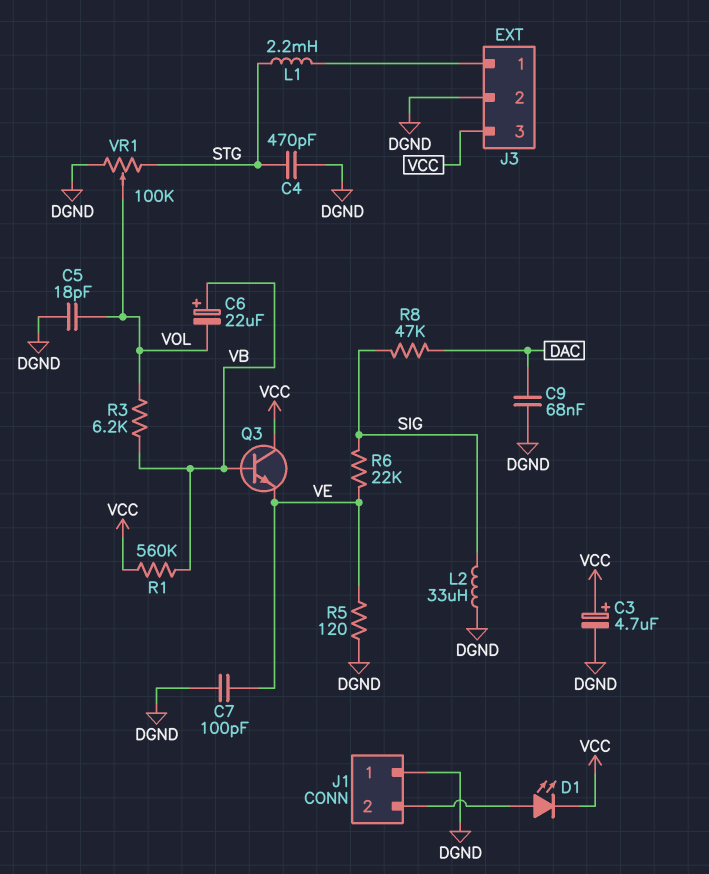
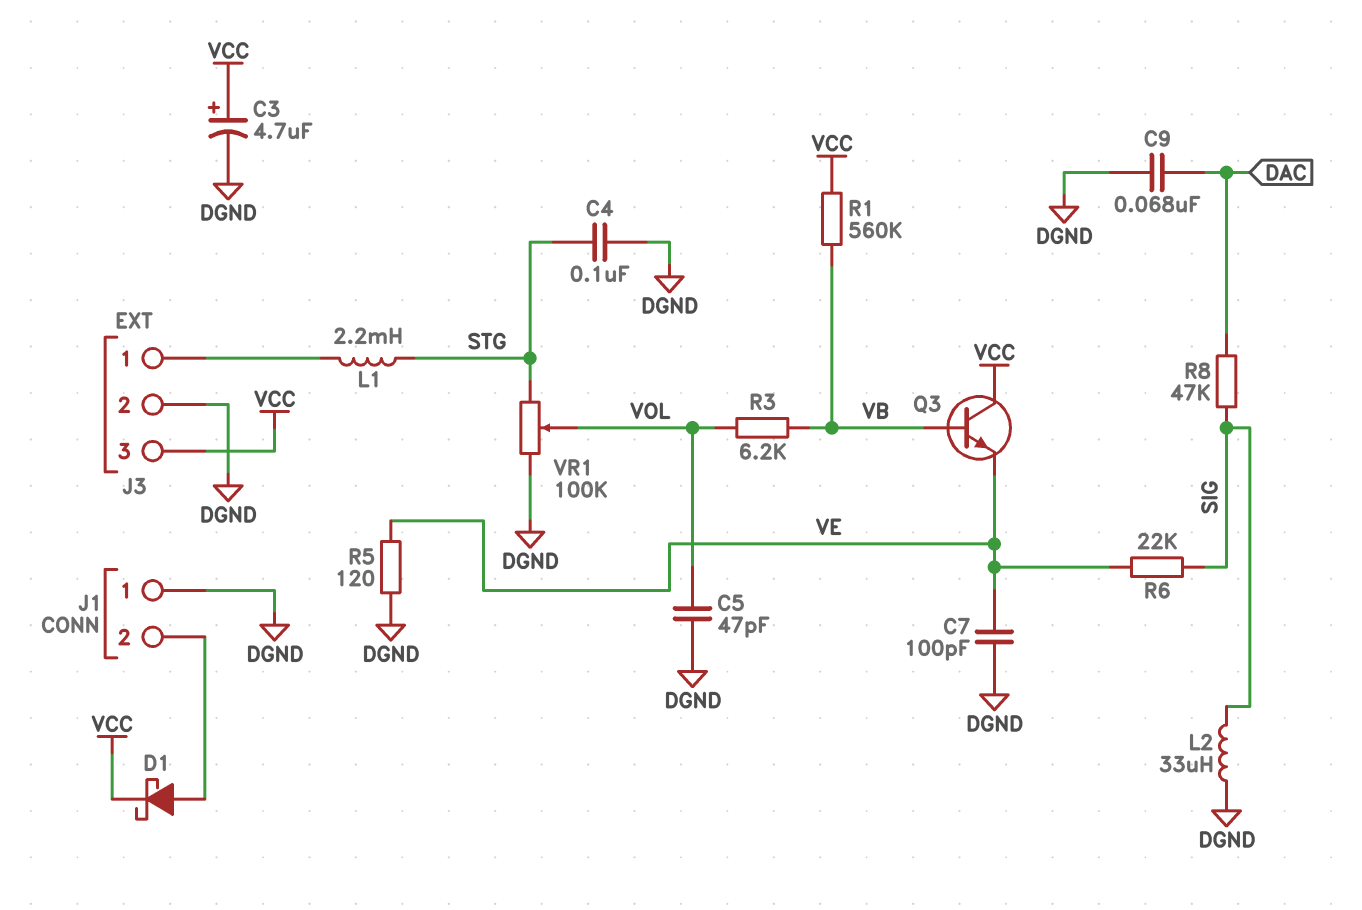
C4: 470pF (DGND, STG) -> 100nF (DGND, STG)
C5: 18pF (DGND, VOL) -> 47pF (DGND, VOL)
C6: 22uF (plus VB, minus VOL) -> none
D1: LED (A J1/2, K VCC) -> schottky (A J1/2, K VCC)

